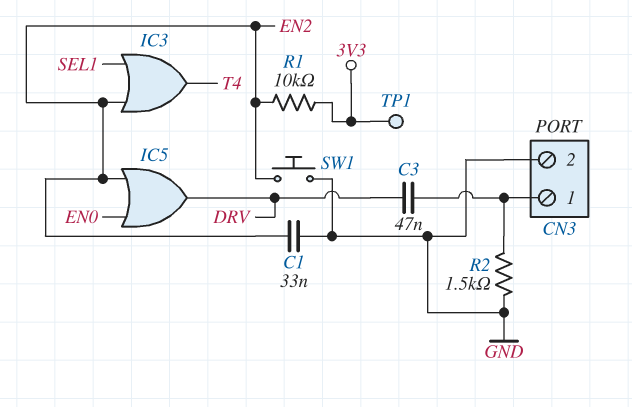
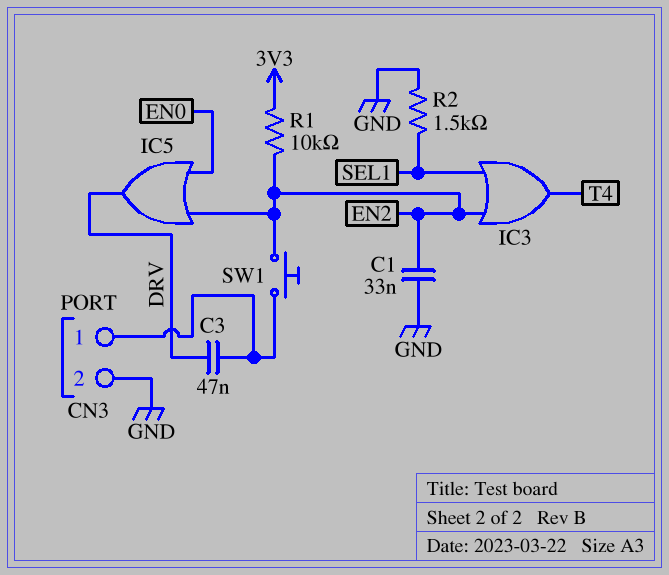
R2: 1.5k (CN3/1, GND) -> 1.5k (GND, SEL1)
SW1: button (EN2, GND) -> button (CN3/1, EN2)
TP1: test point (3V3) -> none

